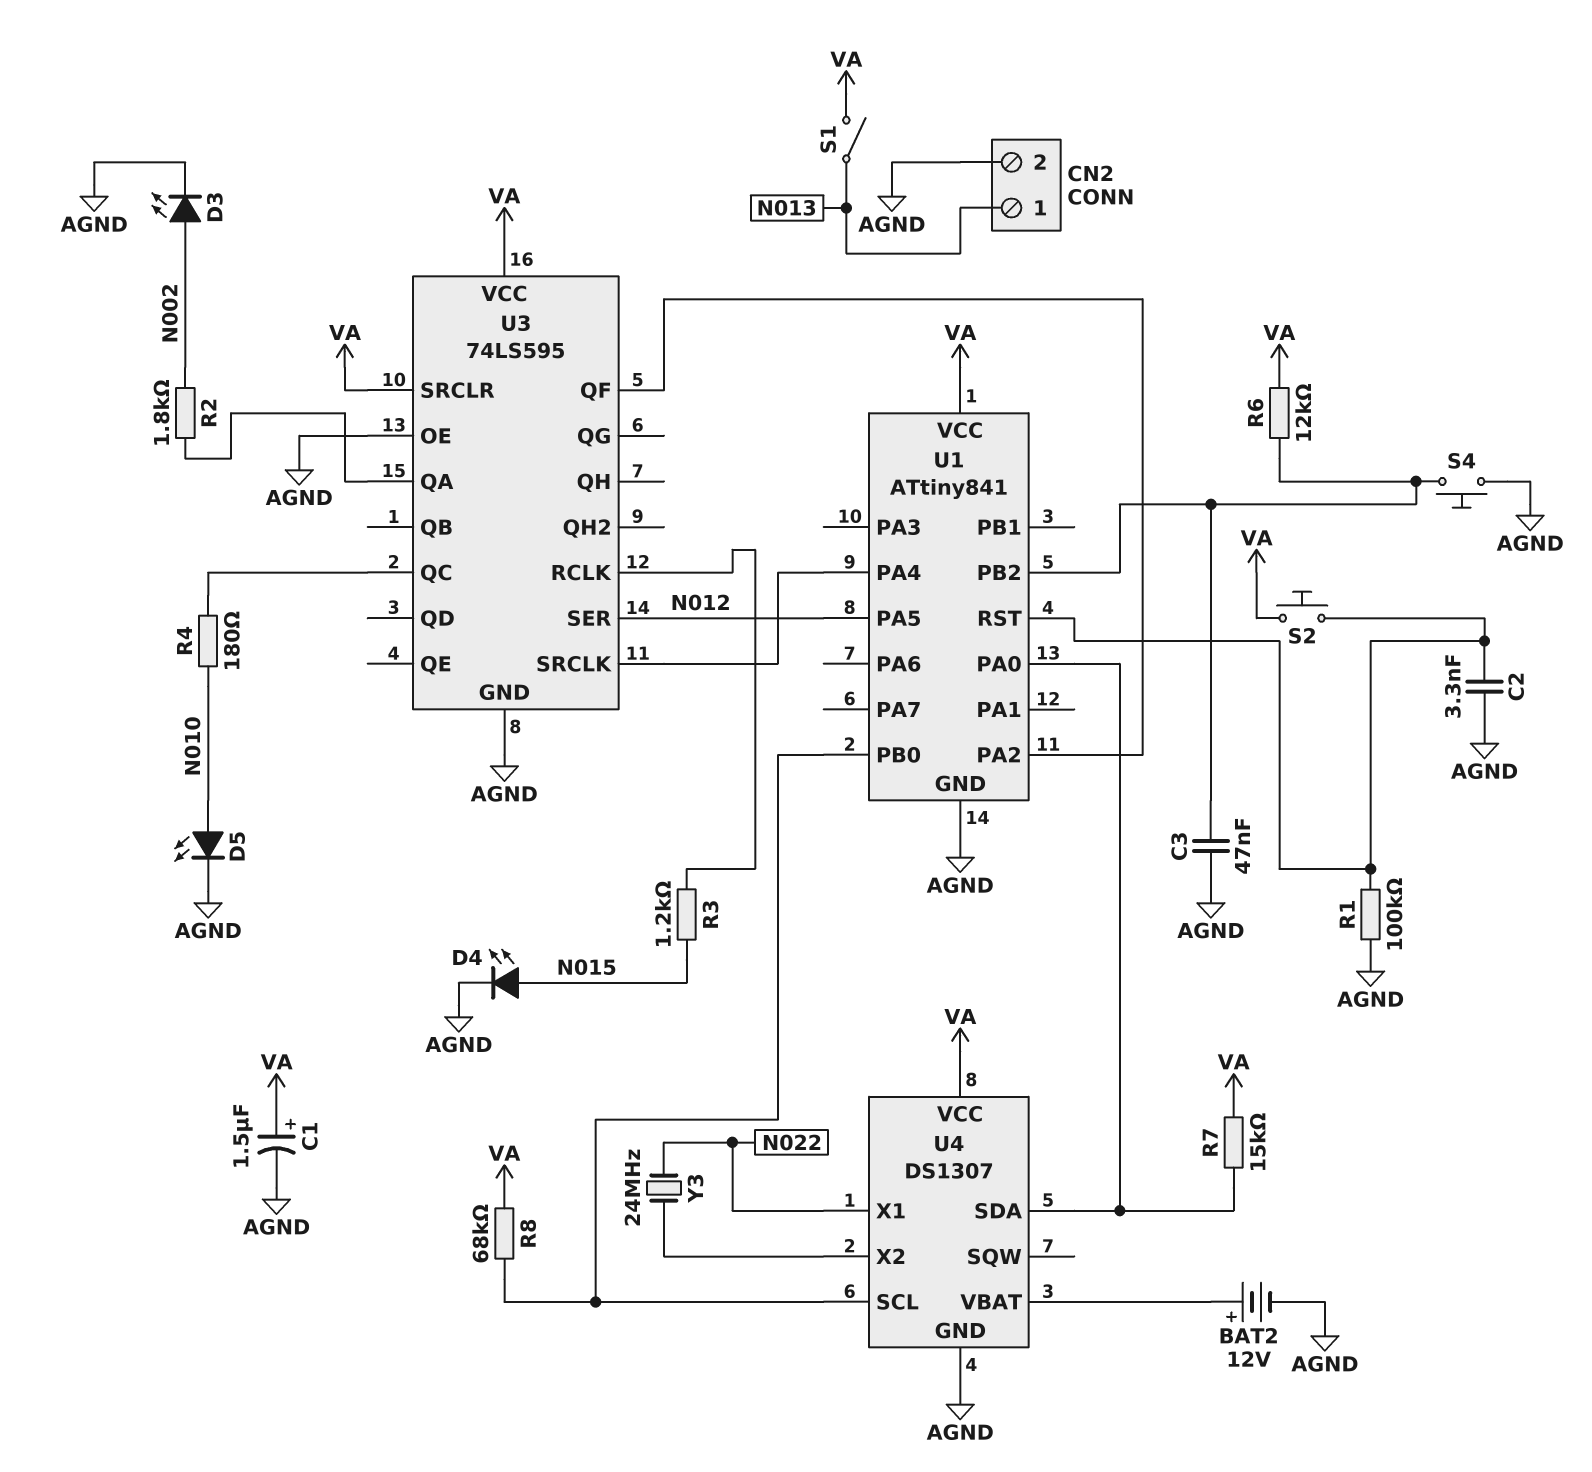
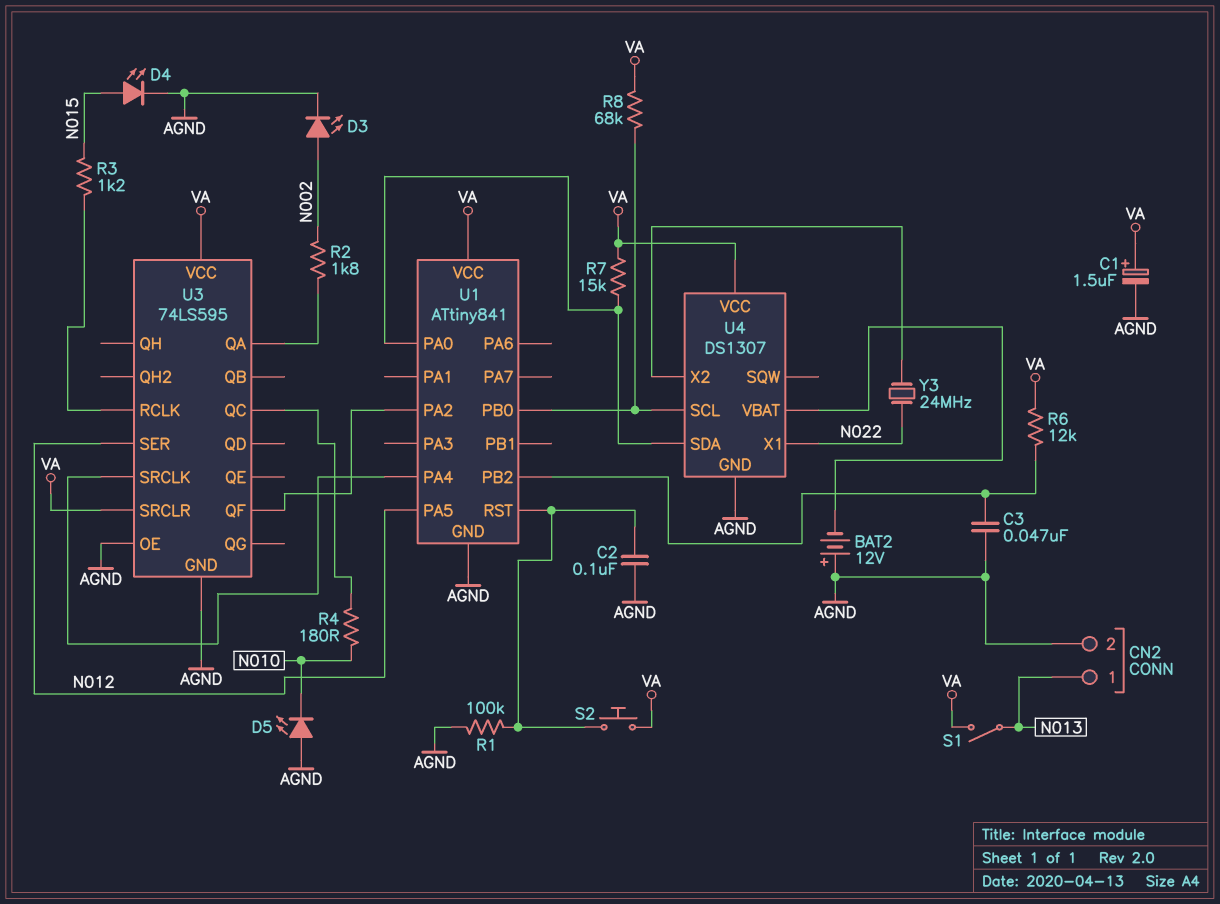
BAT2: 12V (plus U4/VBAT, minus AGND) -> 12V (plus AGND, minus U4/VBAT)
C2: 3.3nF (AGND, U1/RST) -> 100nF (AGND, U1/RST)
D5: LED (A N010, K AGND) -> LED (A AGND, K N010)
S4: button (AGND, U1/PB2) -> none

